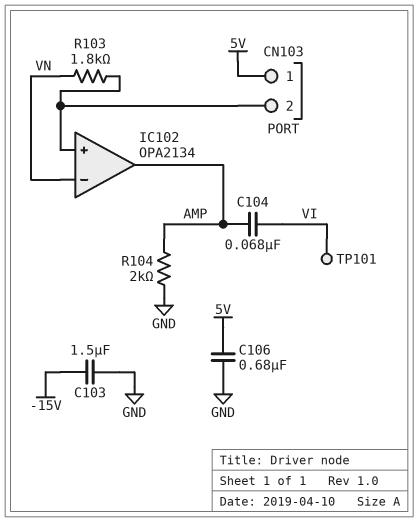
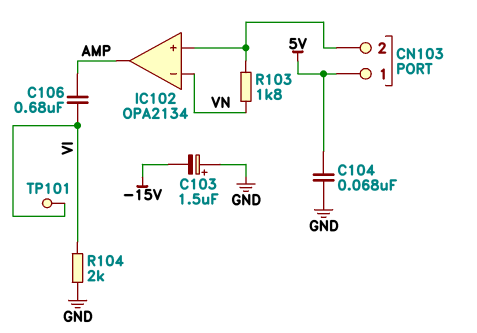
C103: 1.5uF (-15V, GND) -> 1.5uF (plus GND, minus -15V)
C104: 68nF (AMP, VI) -> 68nF (5V, GND)
C106: 680nF (5V, GND) -> 680nF (AMP, VI)
R104: 2k (AMP, GND) -> 2k (GND, VI)

